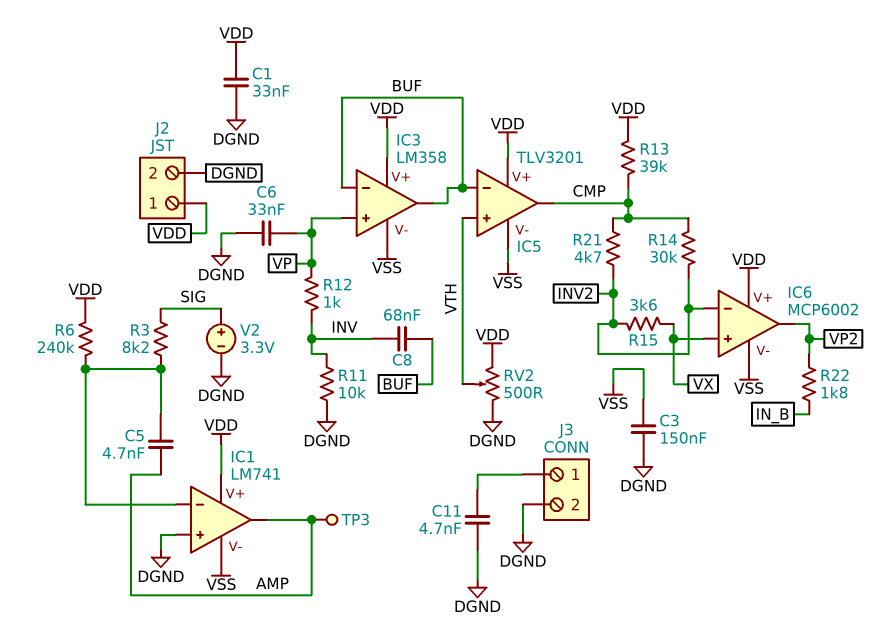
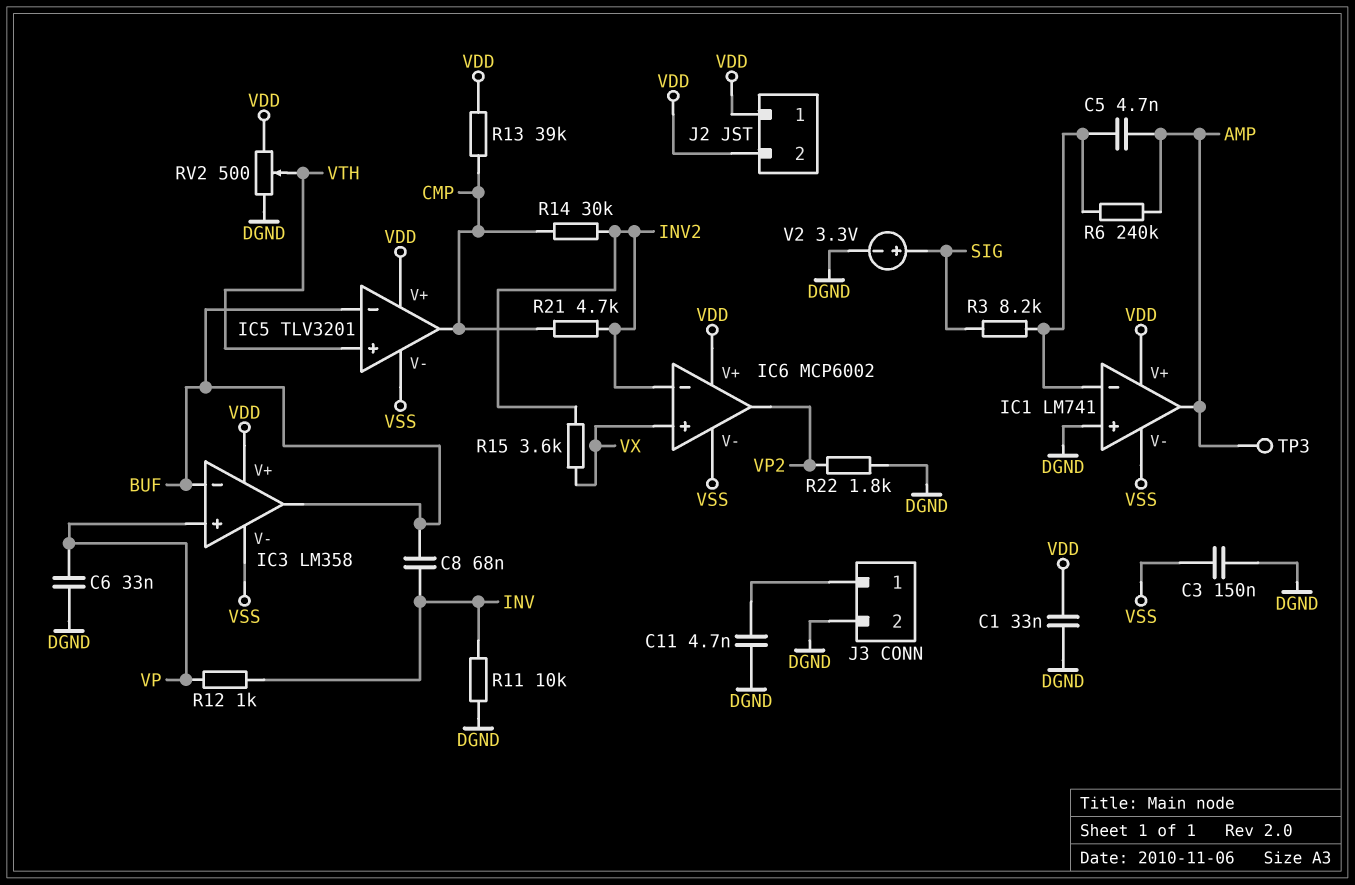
J2 pin 2: DGND -> VDD
R6: 240k (IC1/in-, VDD) -> 240k (AMP, IC1/in-)
R22: 1.8k (IN_B, VP2) -> 1.8k (DGND, VP2)

